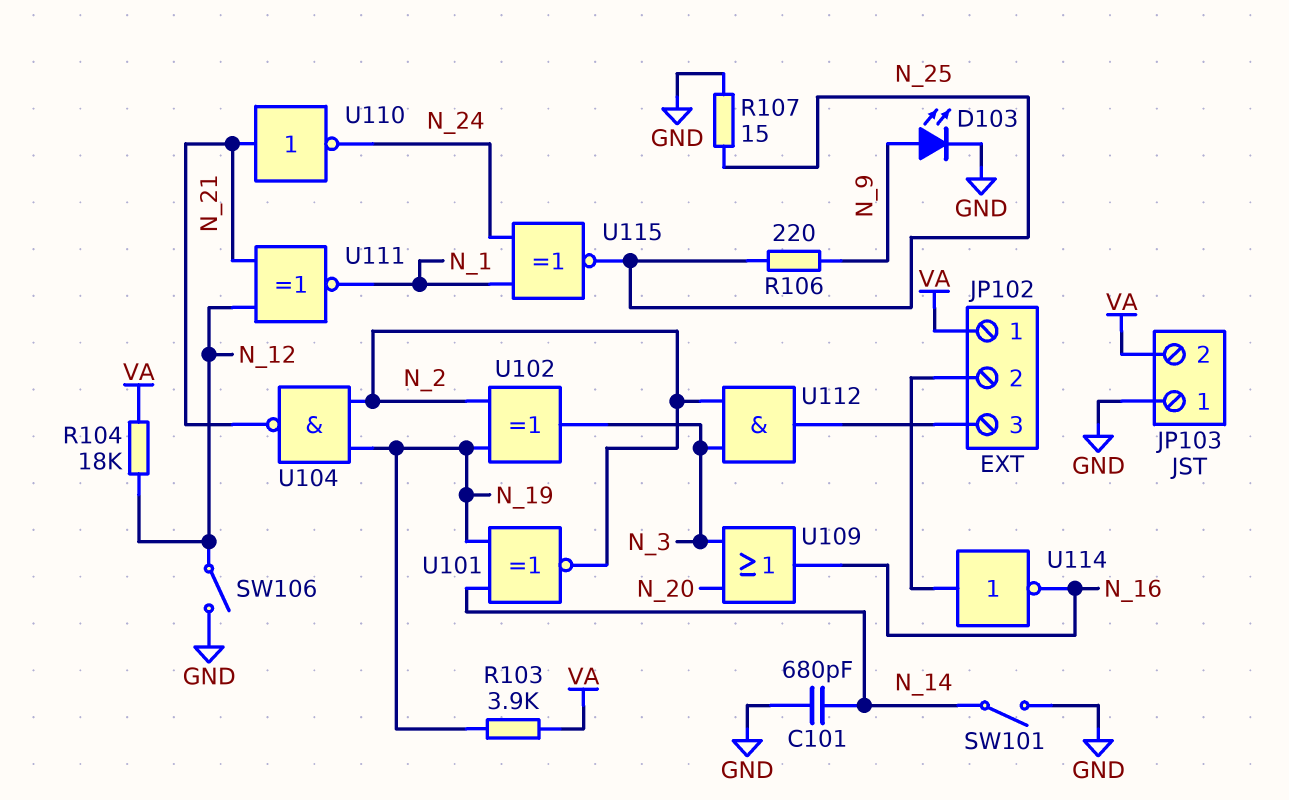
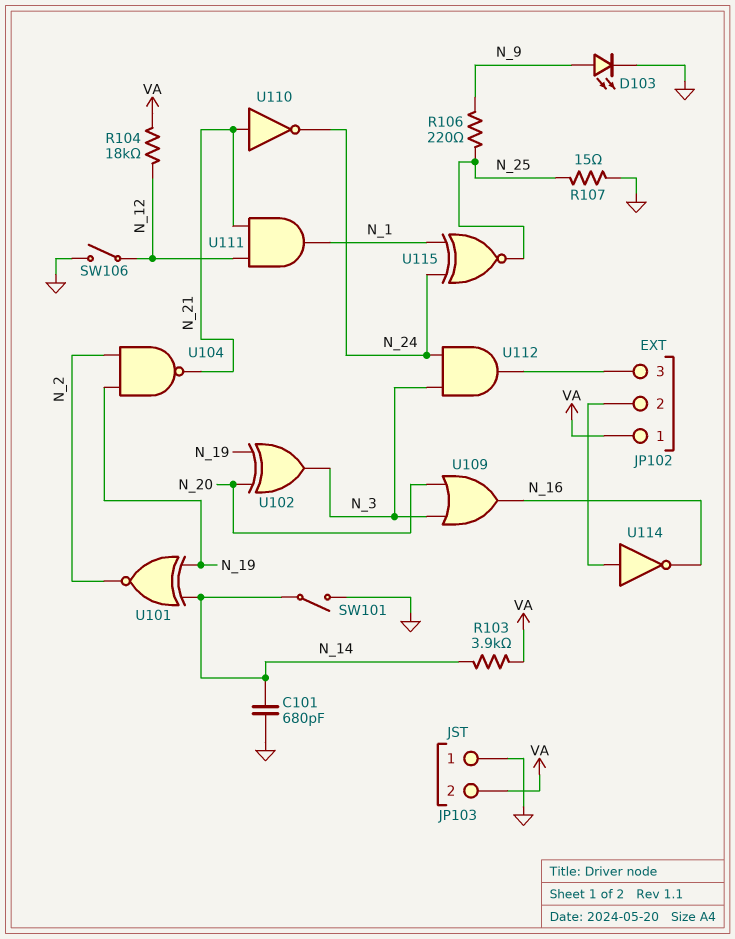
R103: 3.9k (N_19, VA) -> 3.9k (N_14, VA)
U102: XOR (in N_2, in N_19, out N_3) -> XOR (in N_19, in N_20, out N_3)
U111: XNOR (in N_12, in N_21, out N_1) -> AND (in N_12, in N_21, out N_1)
U112: AND (in N_2, in N_3, out JP102/3) -> AND (in N_3, in N_24, out JP102/3)

